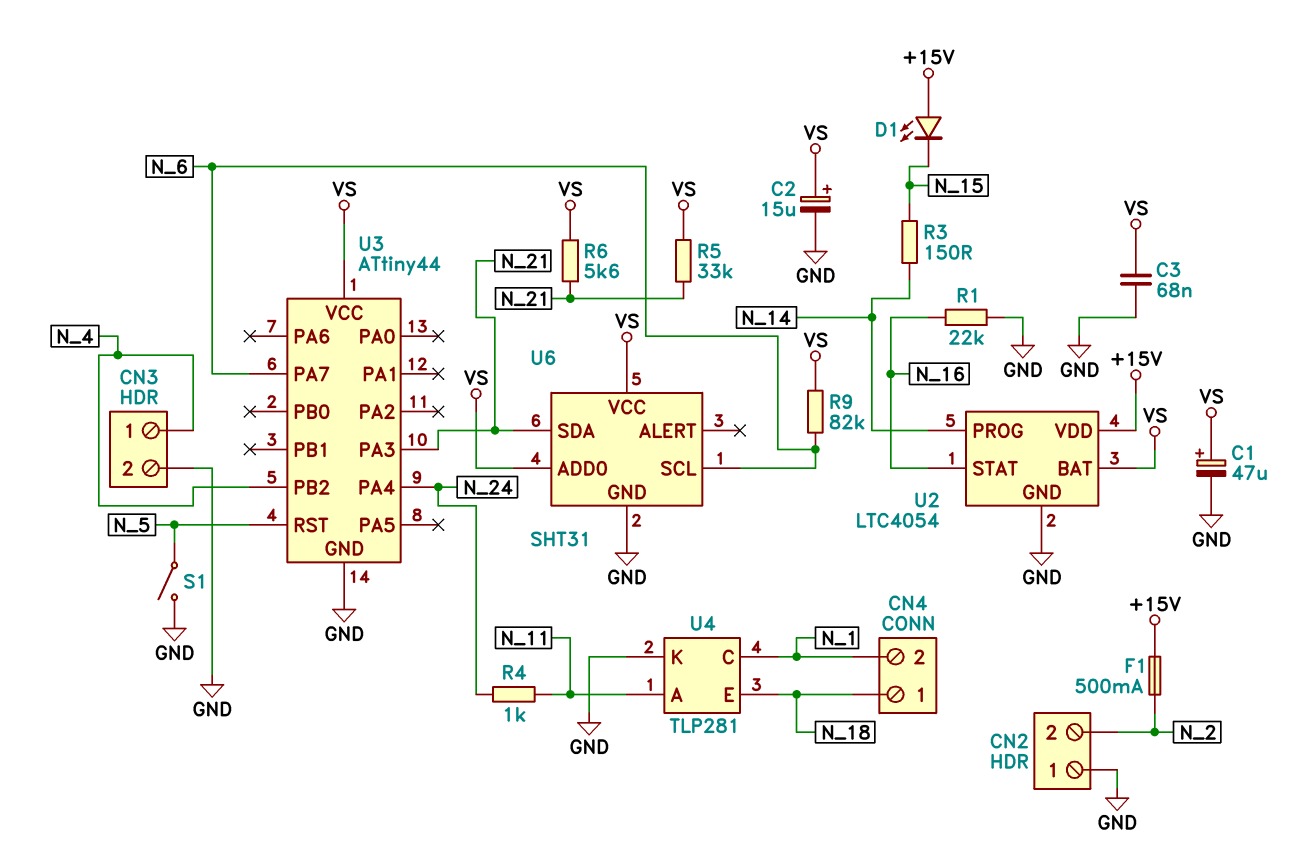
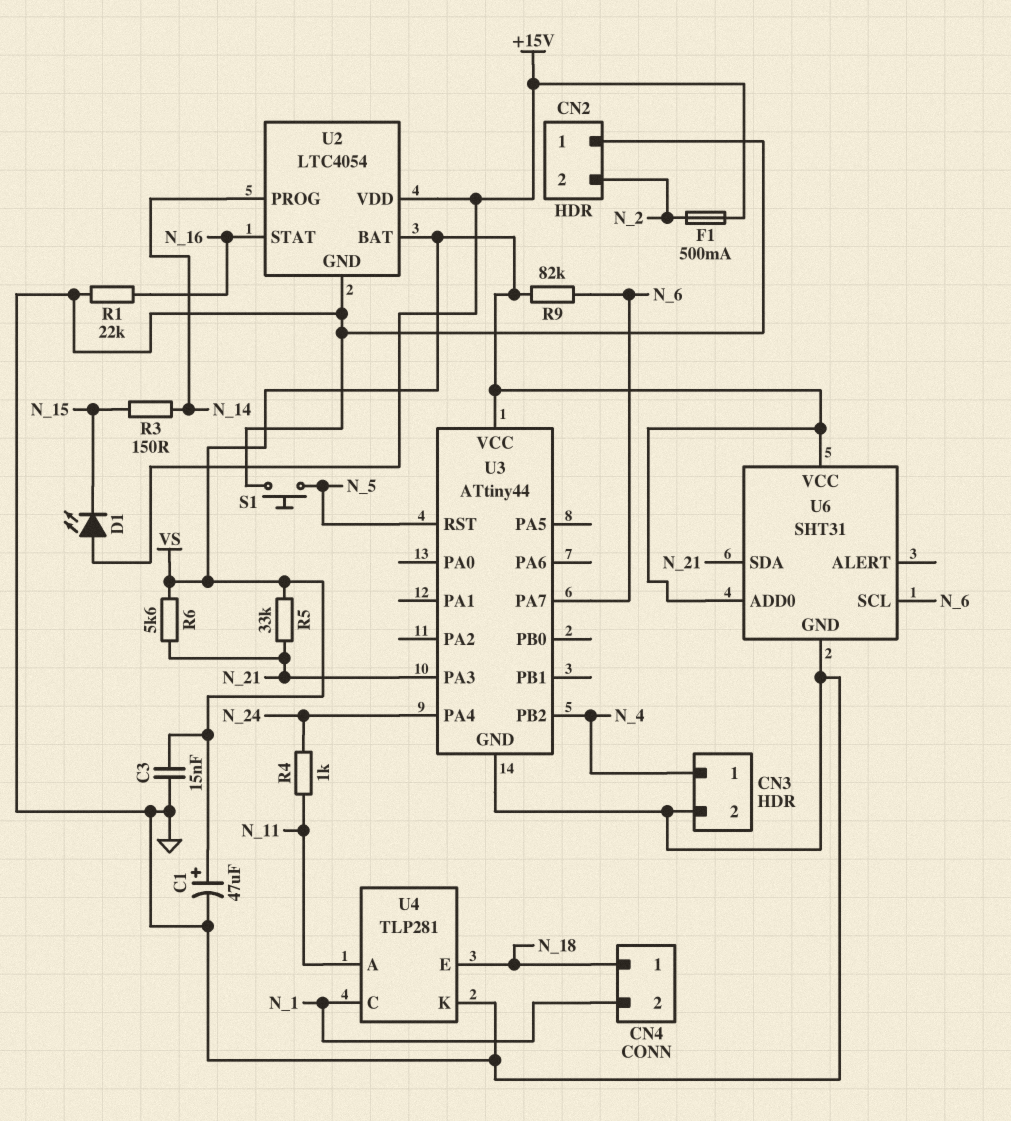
C2: 15uF (plus VS, minus GND) -> none
C3: 68nF (GND, VS) -> 15nF (GND, VS)
S1: switch (GND, N_5) -> button (GND, N_5)

